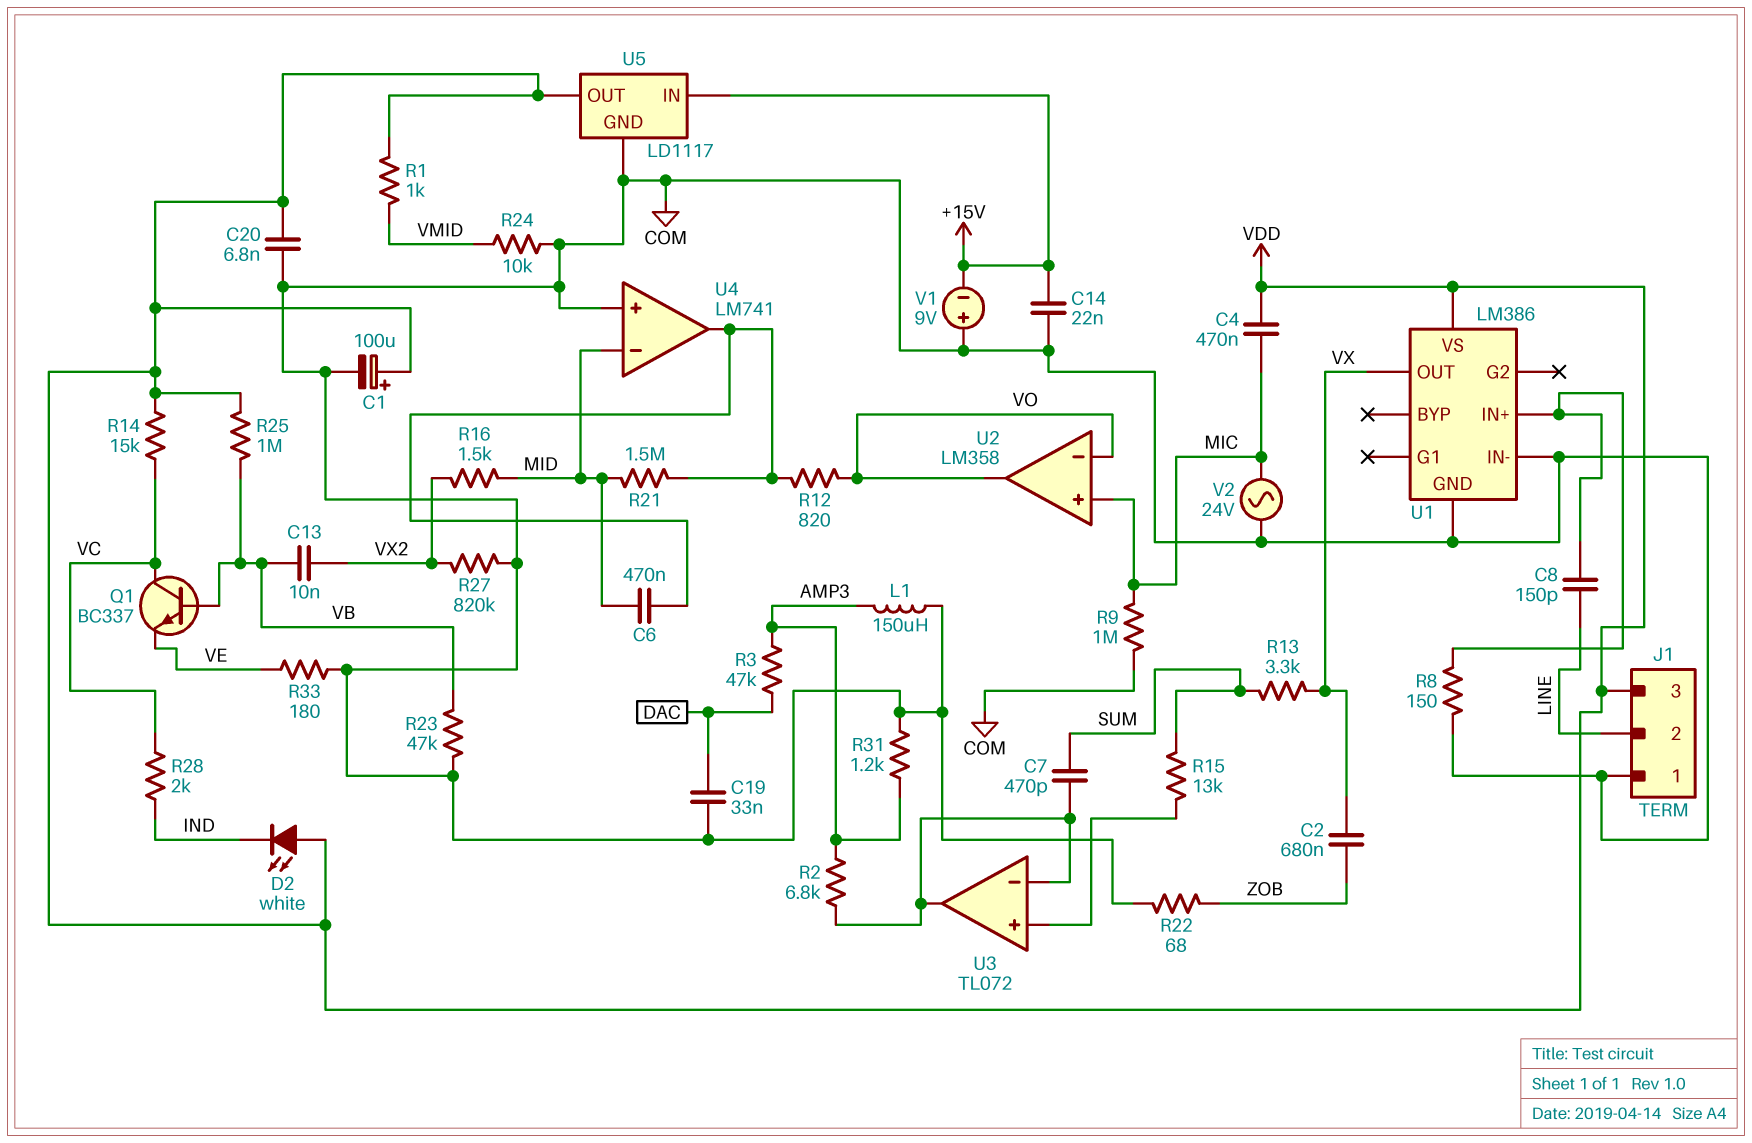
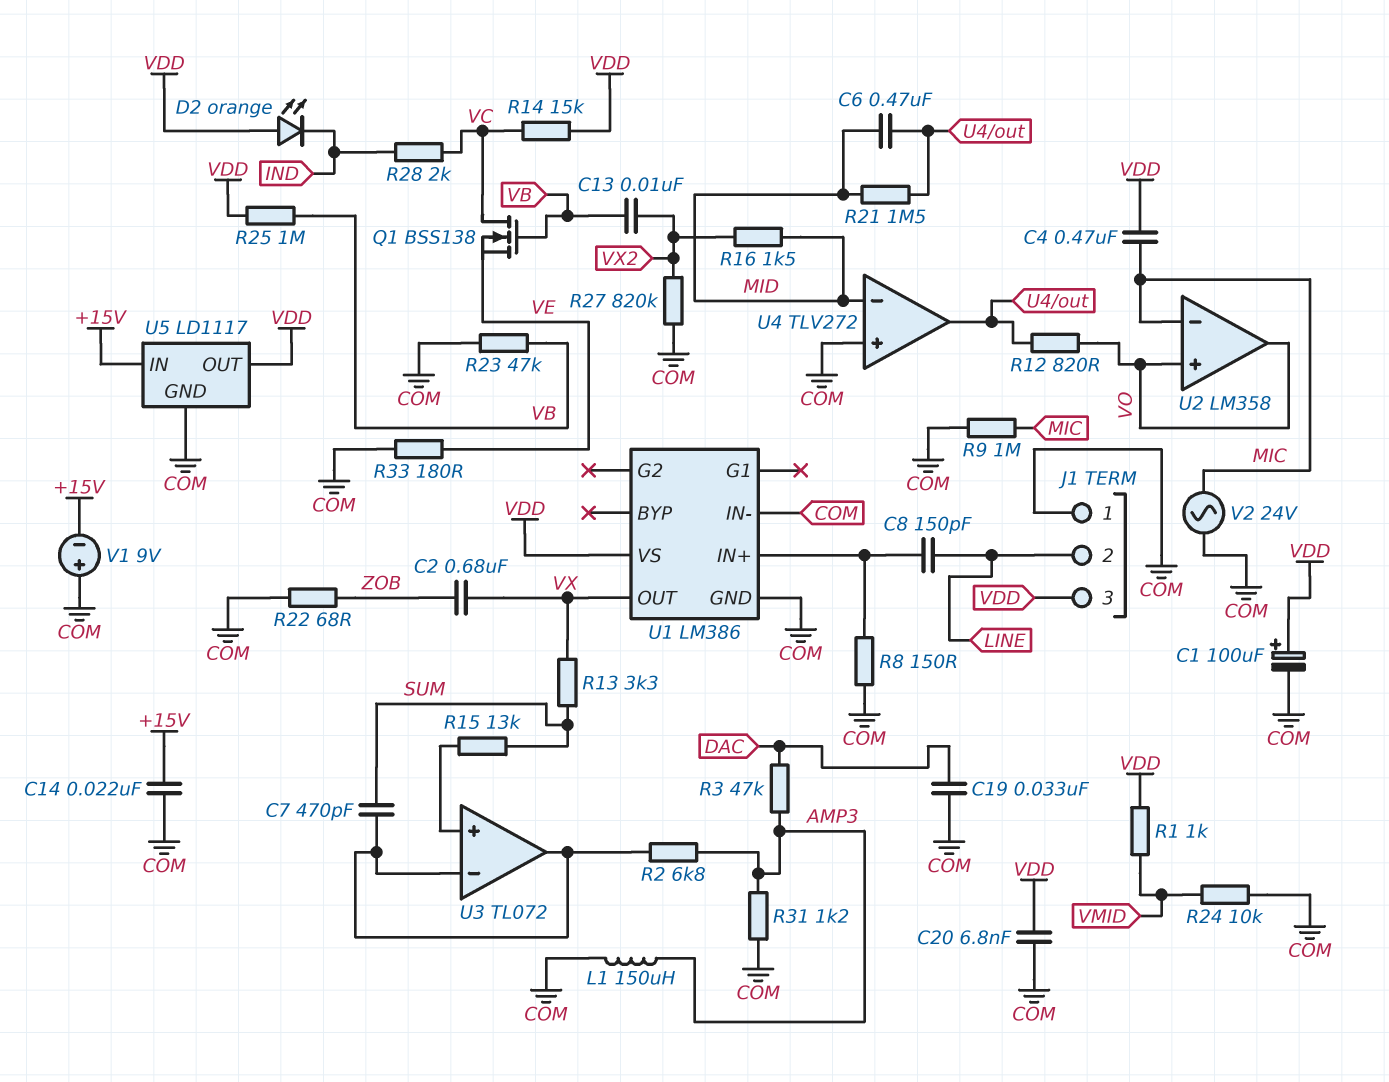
D2: LED white (A VDD, K IND) -> LED orange (A VDD, K IND)
Q1: NPN BC337 (B VB, C VC, E VE) -> NMOS BSS138 (G VB, D VC, S VE)
U2 pin in+: MIC -> VO
U2 pin in-: VO -> MIC
U4: LM741 -> TLV272

